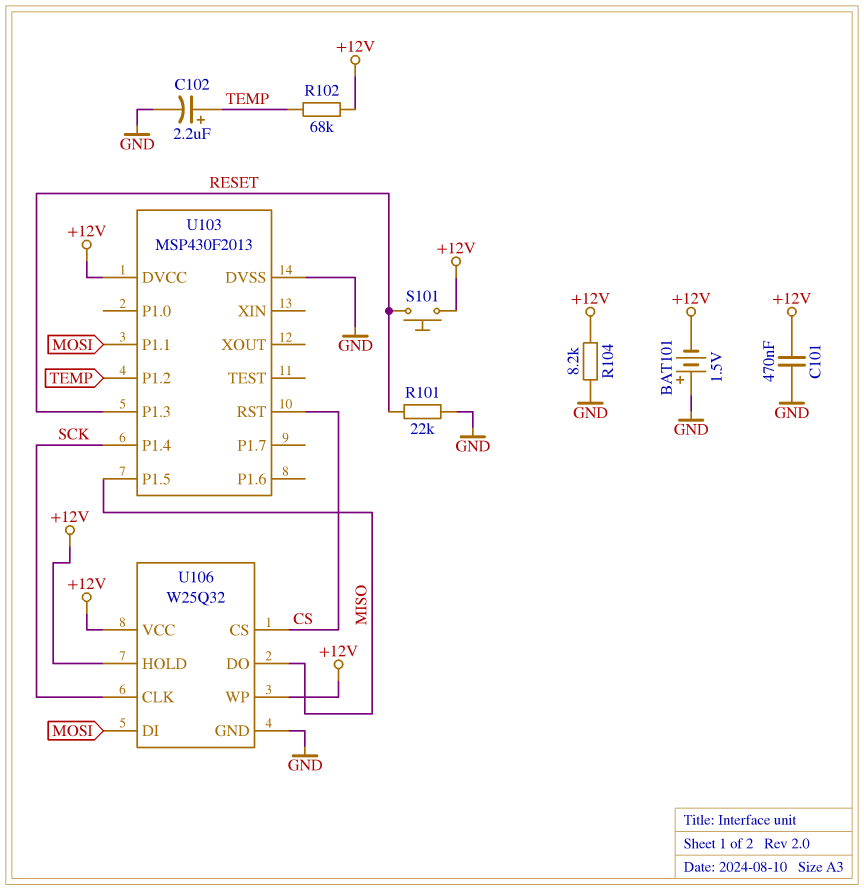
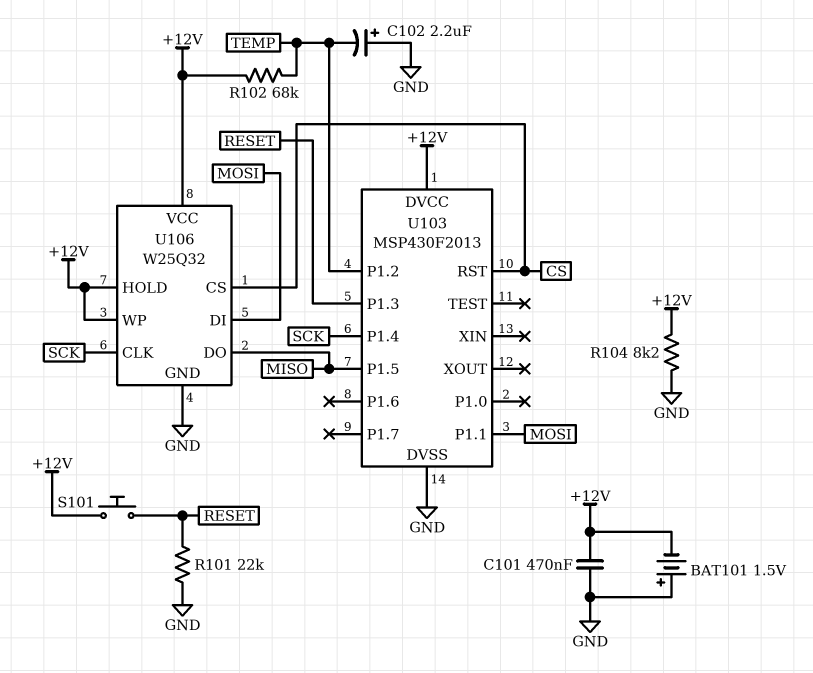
C102: 2.2uF (plus TEMP, minus GND) -> 2.2uF (plus GND, minus TEMP)

